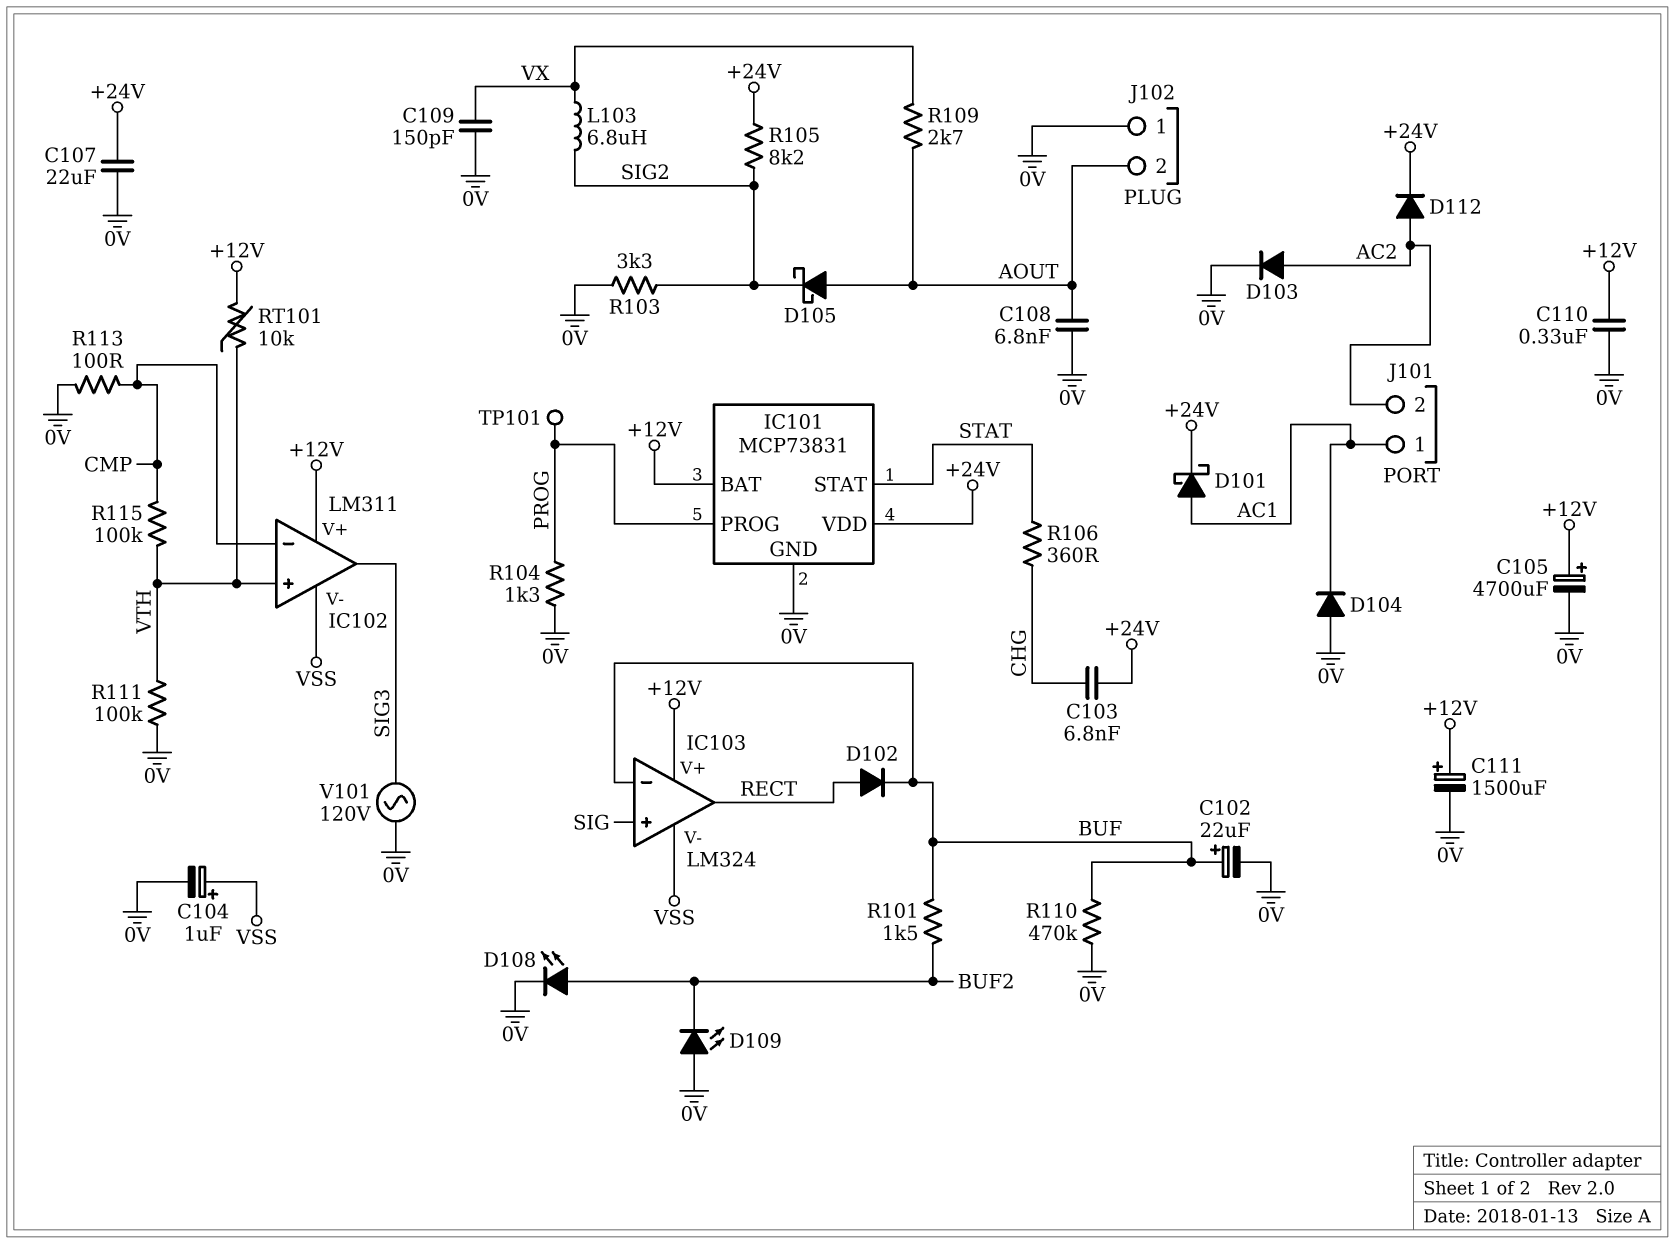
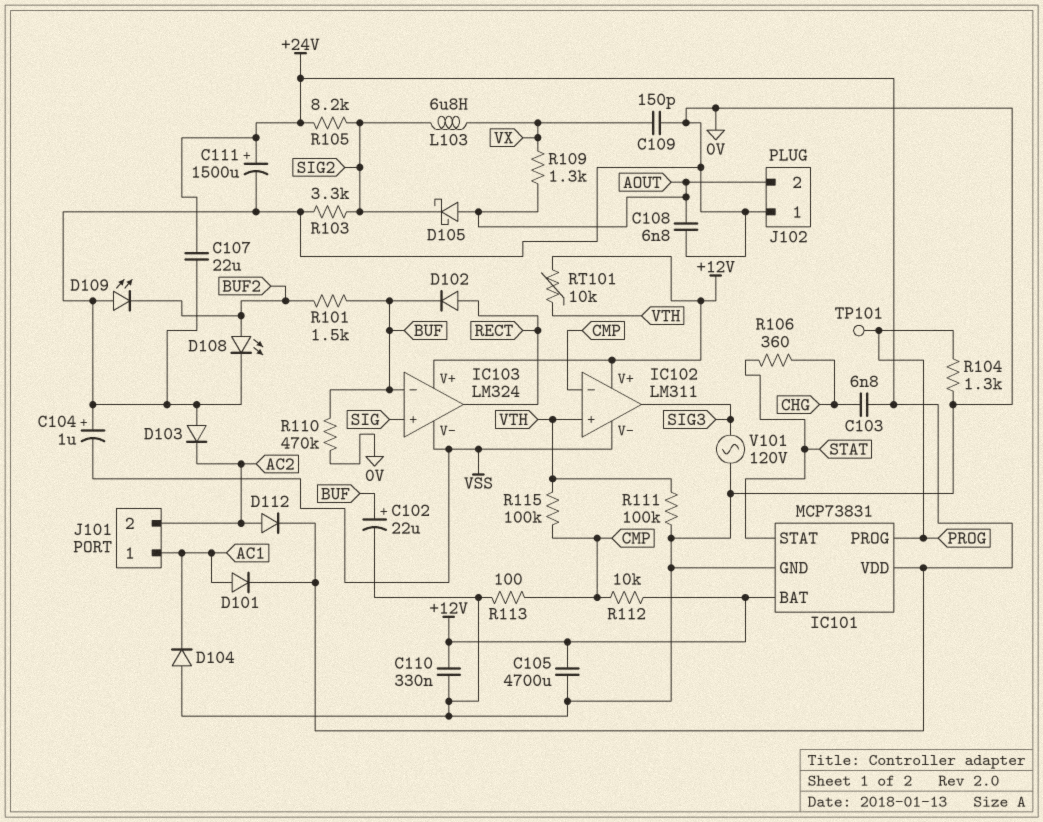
C104: 1uF (plus VSS, minus 0V) -> 1uF (plus 0V, minus VSS)
C105: 4700uF (plus +12V, minus 0V) -> 4700uF (+12V, 0V)
C111: 1500uF (plus +12V, minus 0V) -> 1500uF (plus +24V, minus 0V)
D101: schottky (A AC1, K +24V) -> diode (A AC1, K +24V)
D103: diode (A AC2, K 0V) -> diode (A 0V, K AC2)
R109: 2.7k (AOUT, VX) -> 1.3k (AOUT, VX)
R112: none -> 10k (+12V, CMP)

